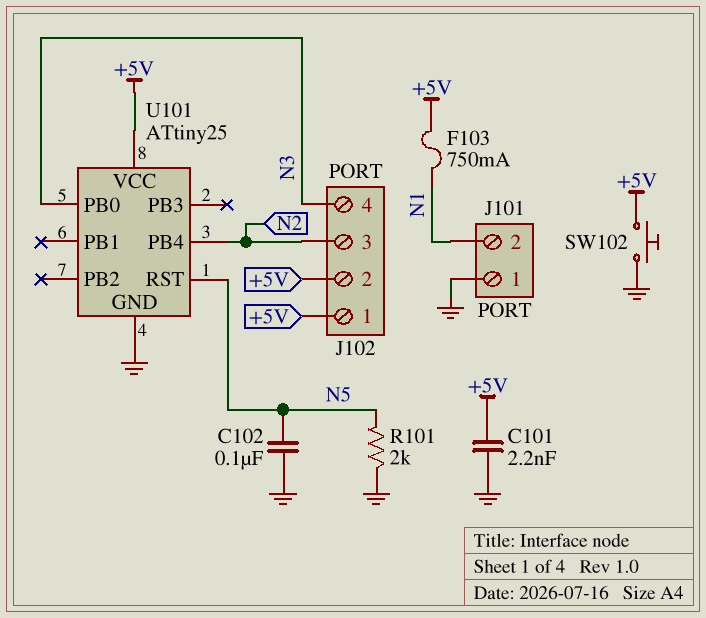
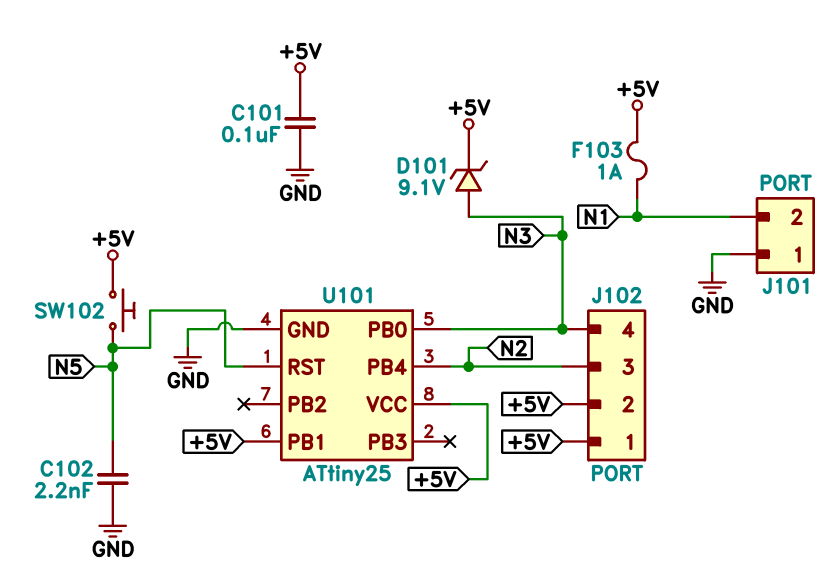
C101: 2.2nF (+5V, GND) -> 100nF (+5V, GND)
C102: 100nF (GND, N5) -> 2.2nF (GND, N5)
D101: none -> zener 9.1V (A N3, K +5V)
F103: 750mA (+5V, N1) -> 1A (+5V, N1)
R101: 2k (GND, N5) -> none
SW102: button (+5V, GND) -> button (+5V, N5)
U101 pin PB1: none -> +5V

